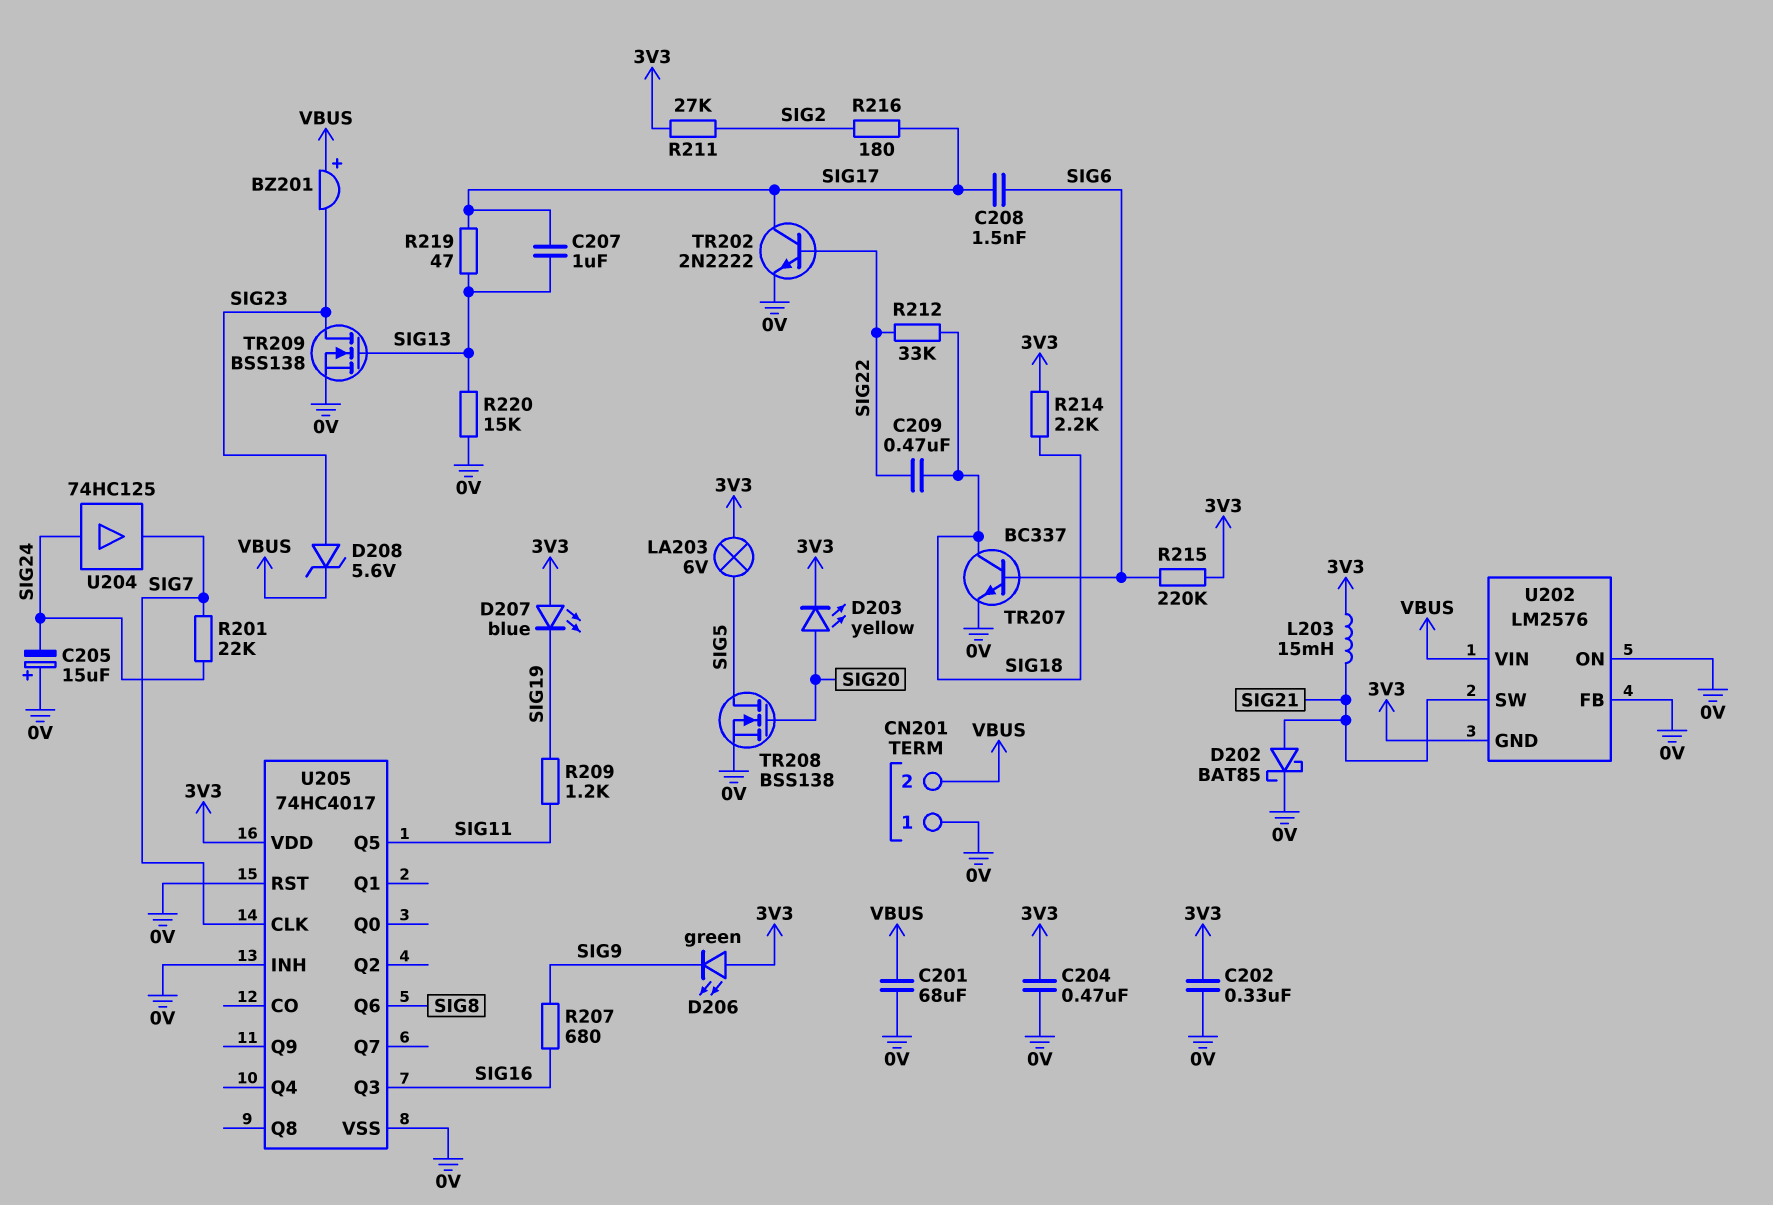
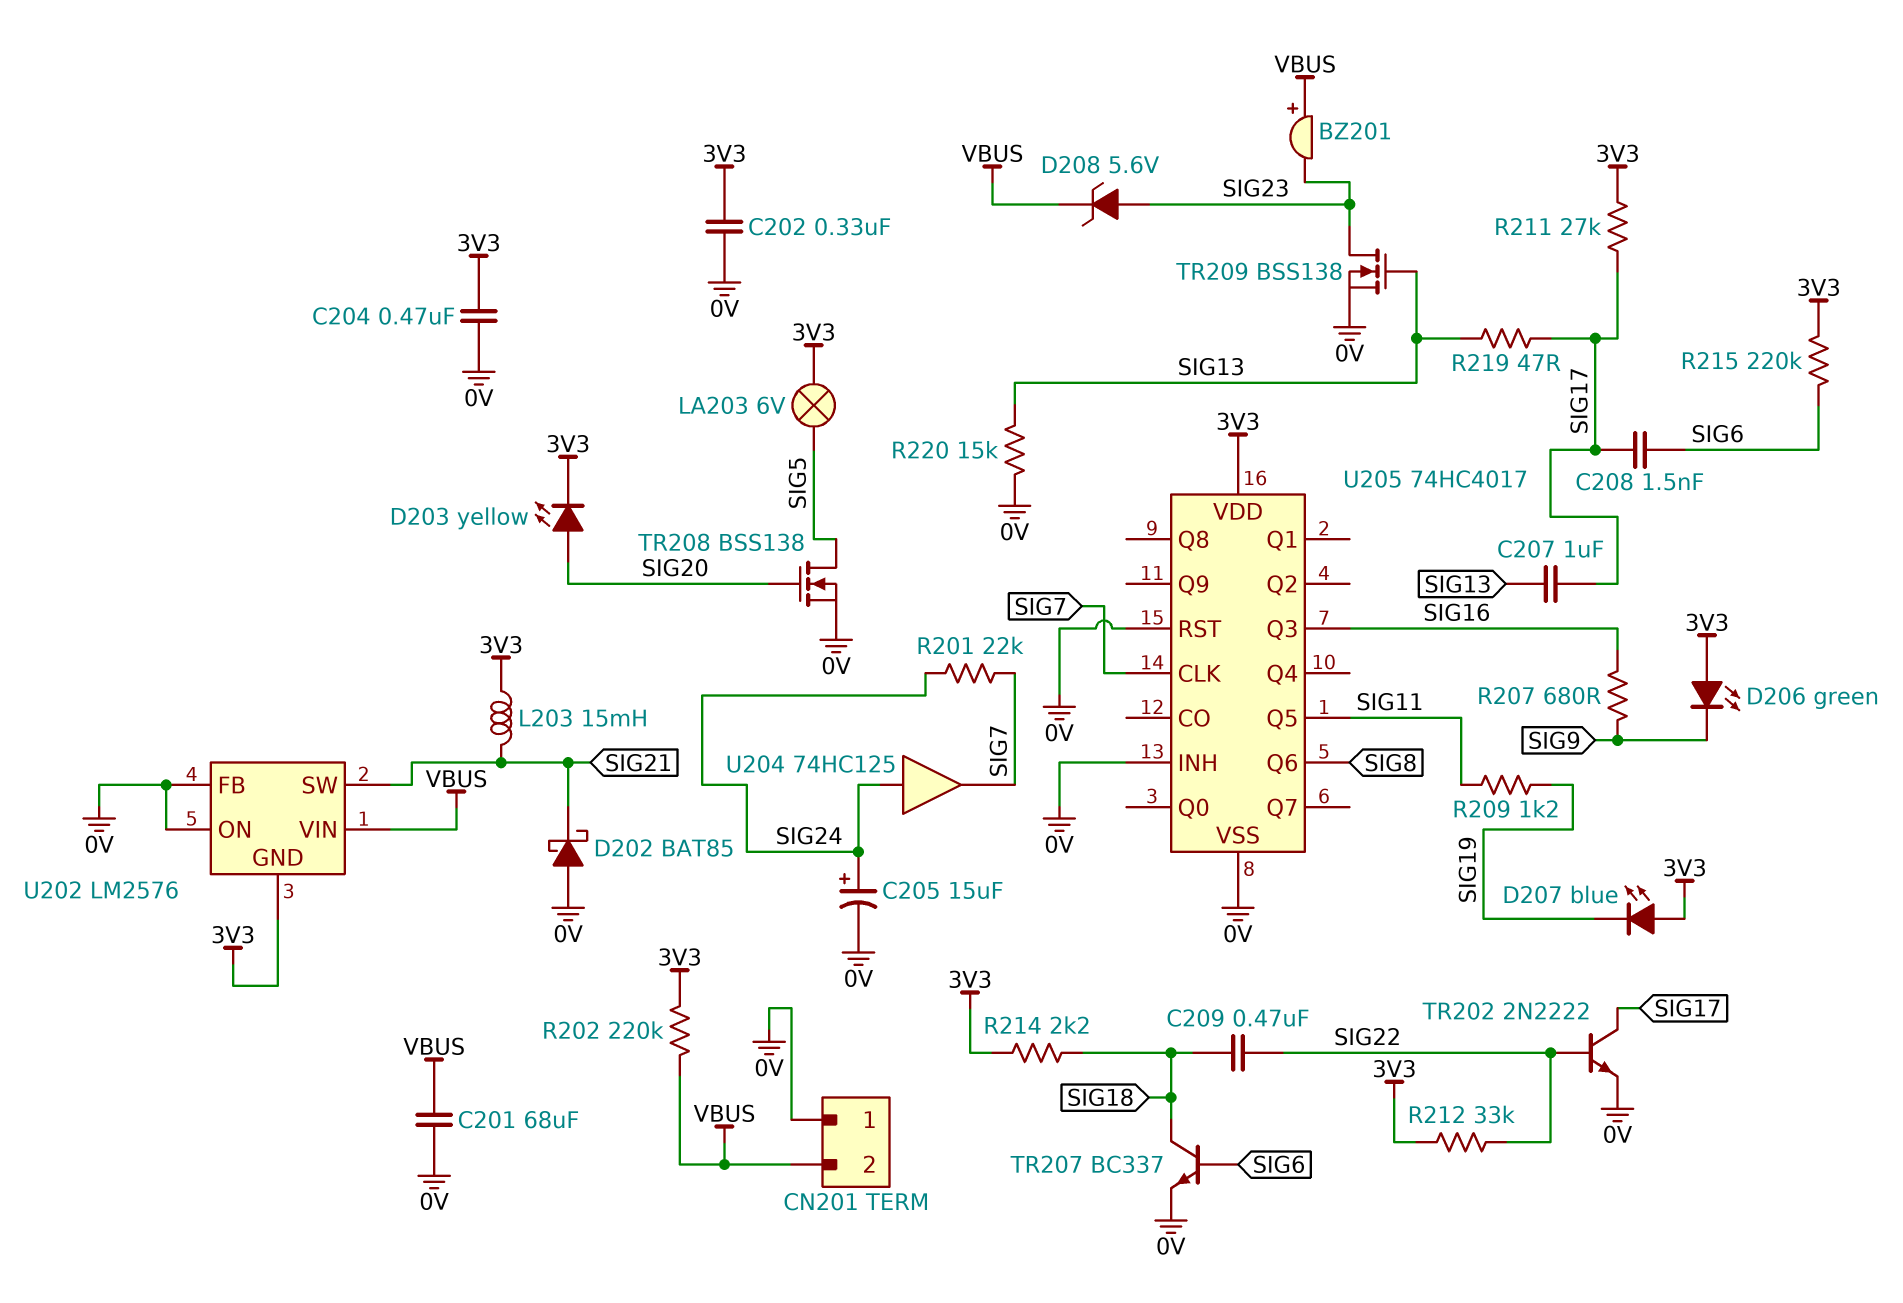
C205: 15uF (plus 0V, minus SIG24) -> 15uF (plus SIG24, minus 0V)
D202: schottky BAT85 (A SIG21, K 0V) -> schottky BAT85 (A 0V, K SIG21)
R202: none -> 220k (3V3, VBUS)
R211: 27k (3V3, SIG2) -> 27k (3V3, SIG17)
R212: 33k (SIG18, SIG22) -> 33k (3V3, SIG22)
R216: 180 (SIG2, SIG17) -> none

